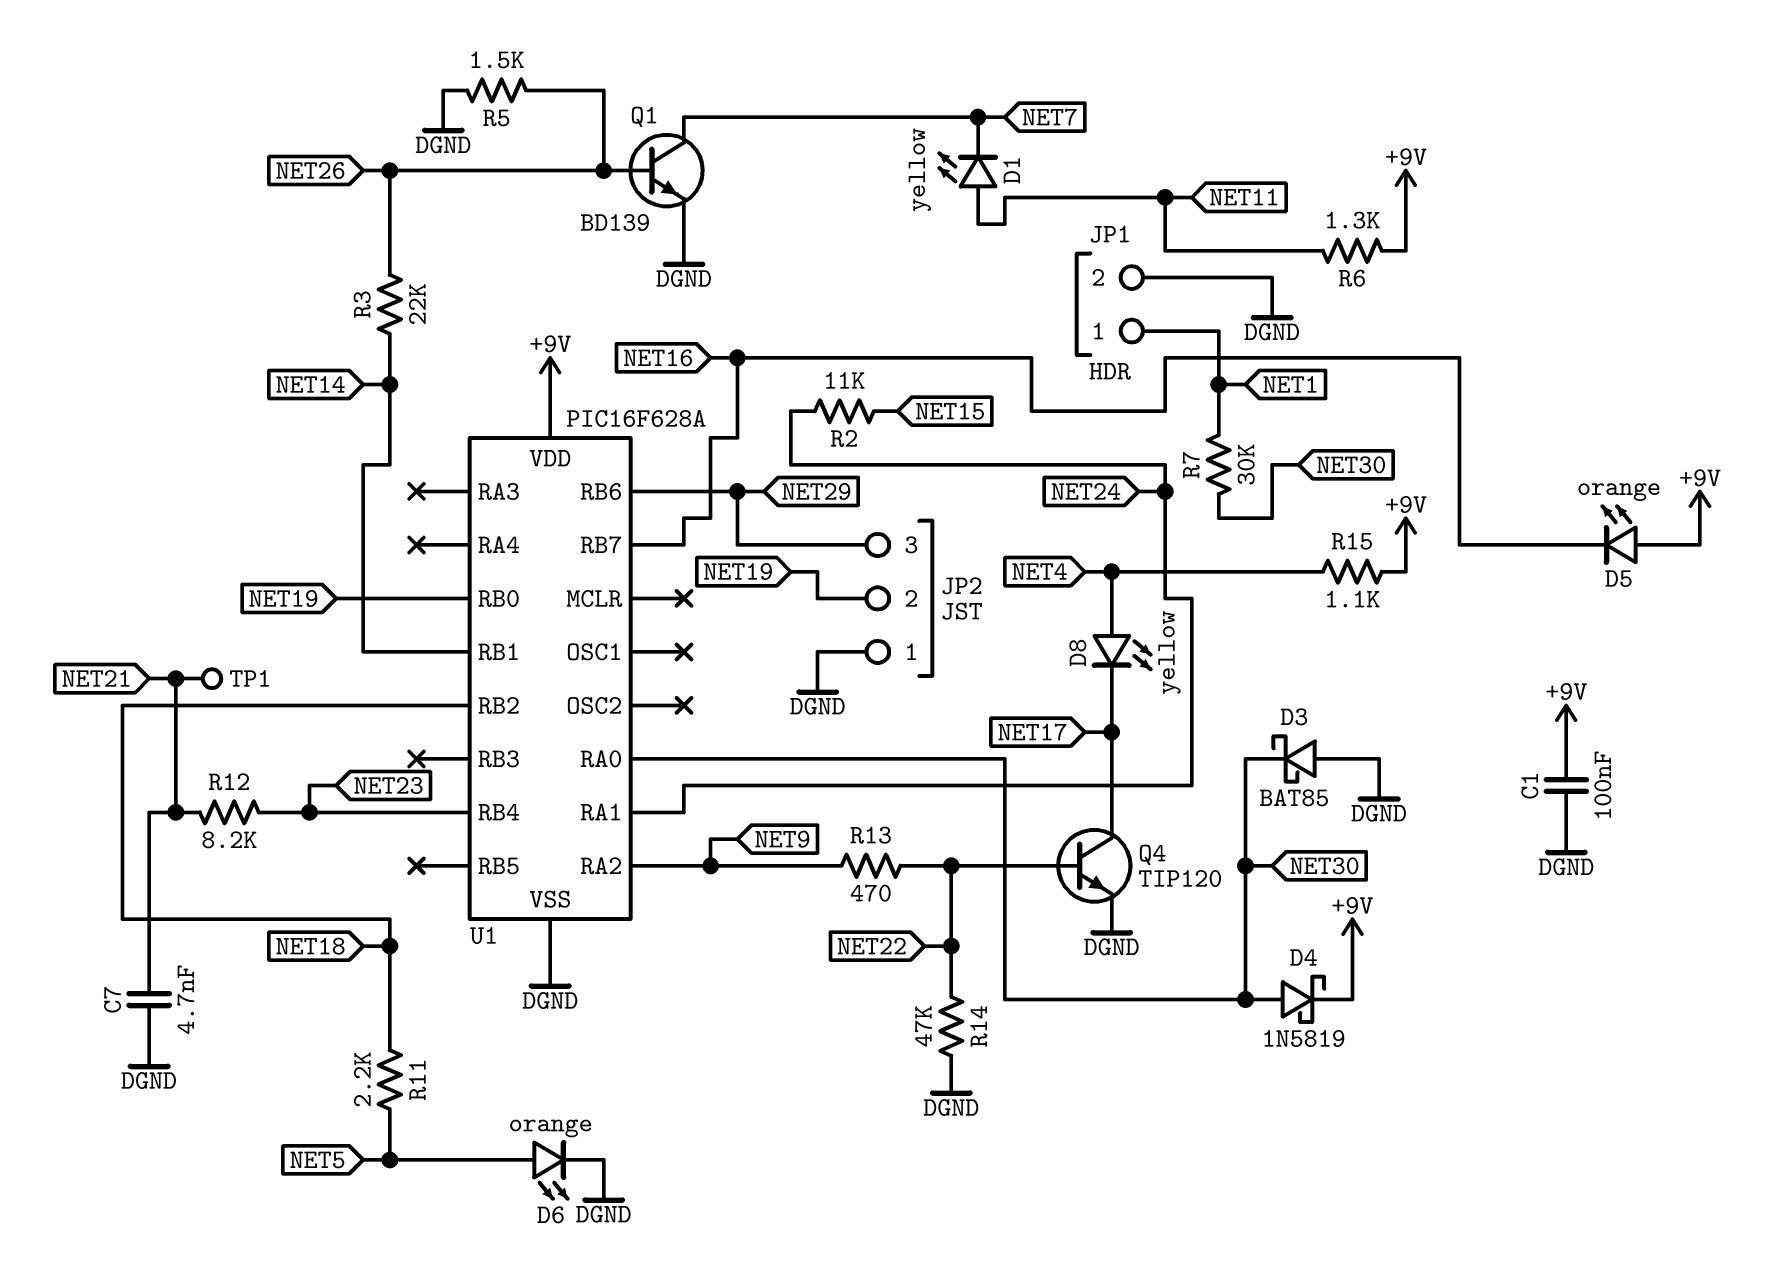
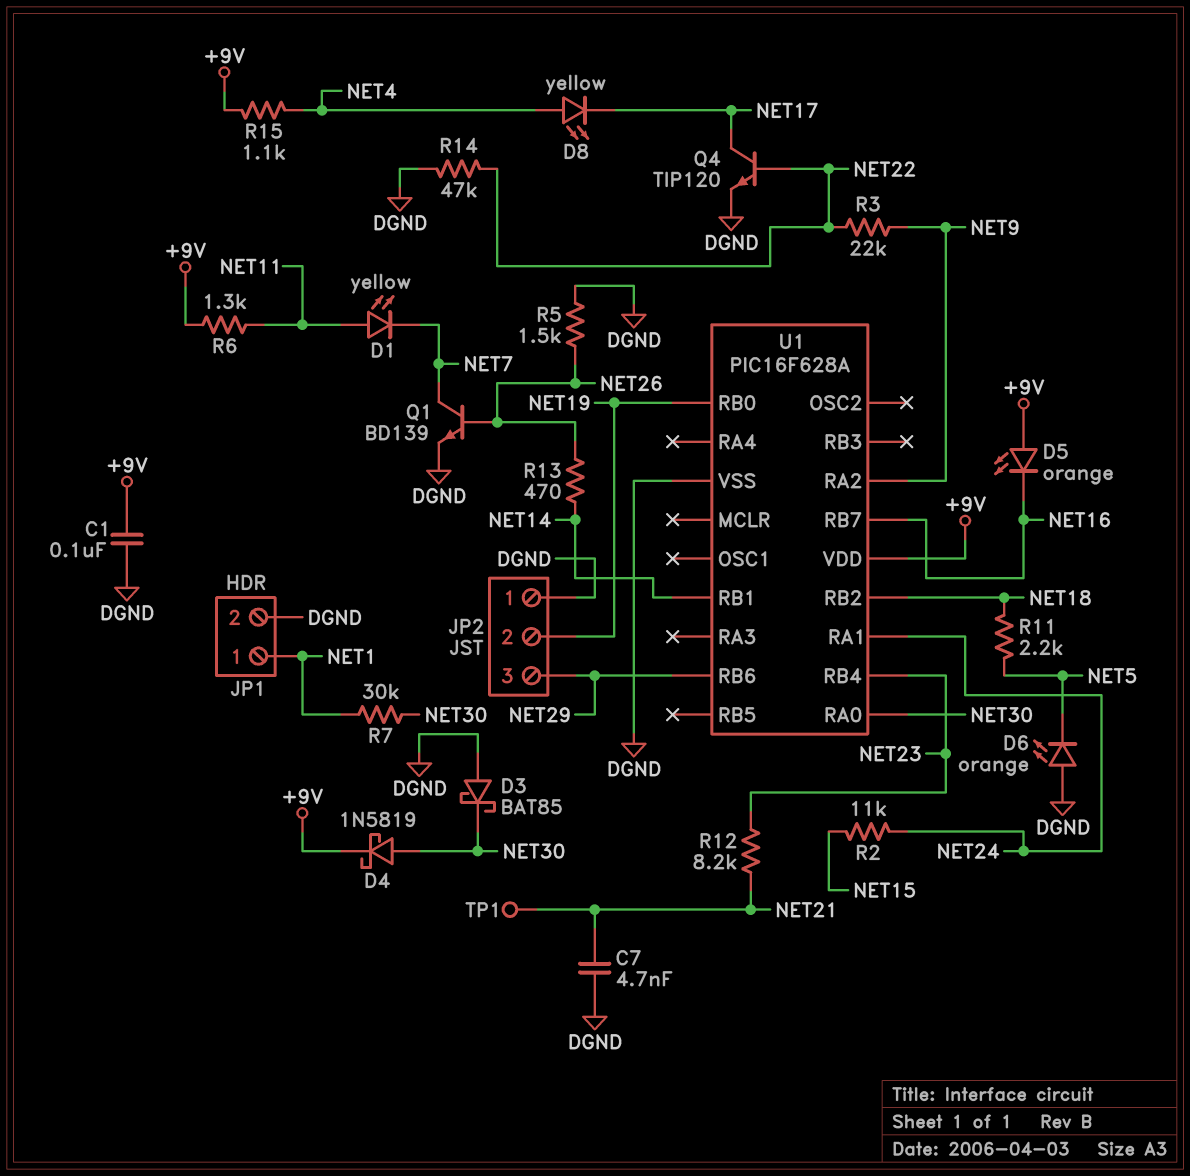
D6: LED orange (A NET5, K DGND) -> LED orange (A DGND, K NET5)
R3: 22k (NET14, NET26) -> 22k (NET9, NET22)
R13: 470 (NET9, NET22) -> 470 (NET14, NET26)

